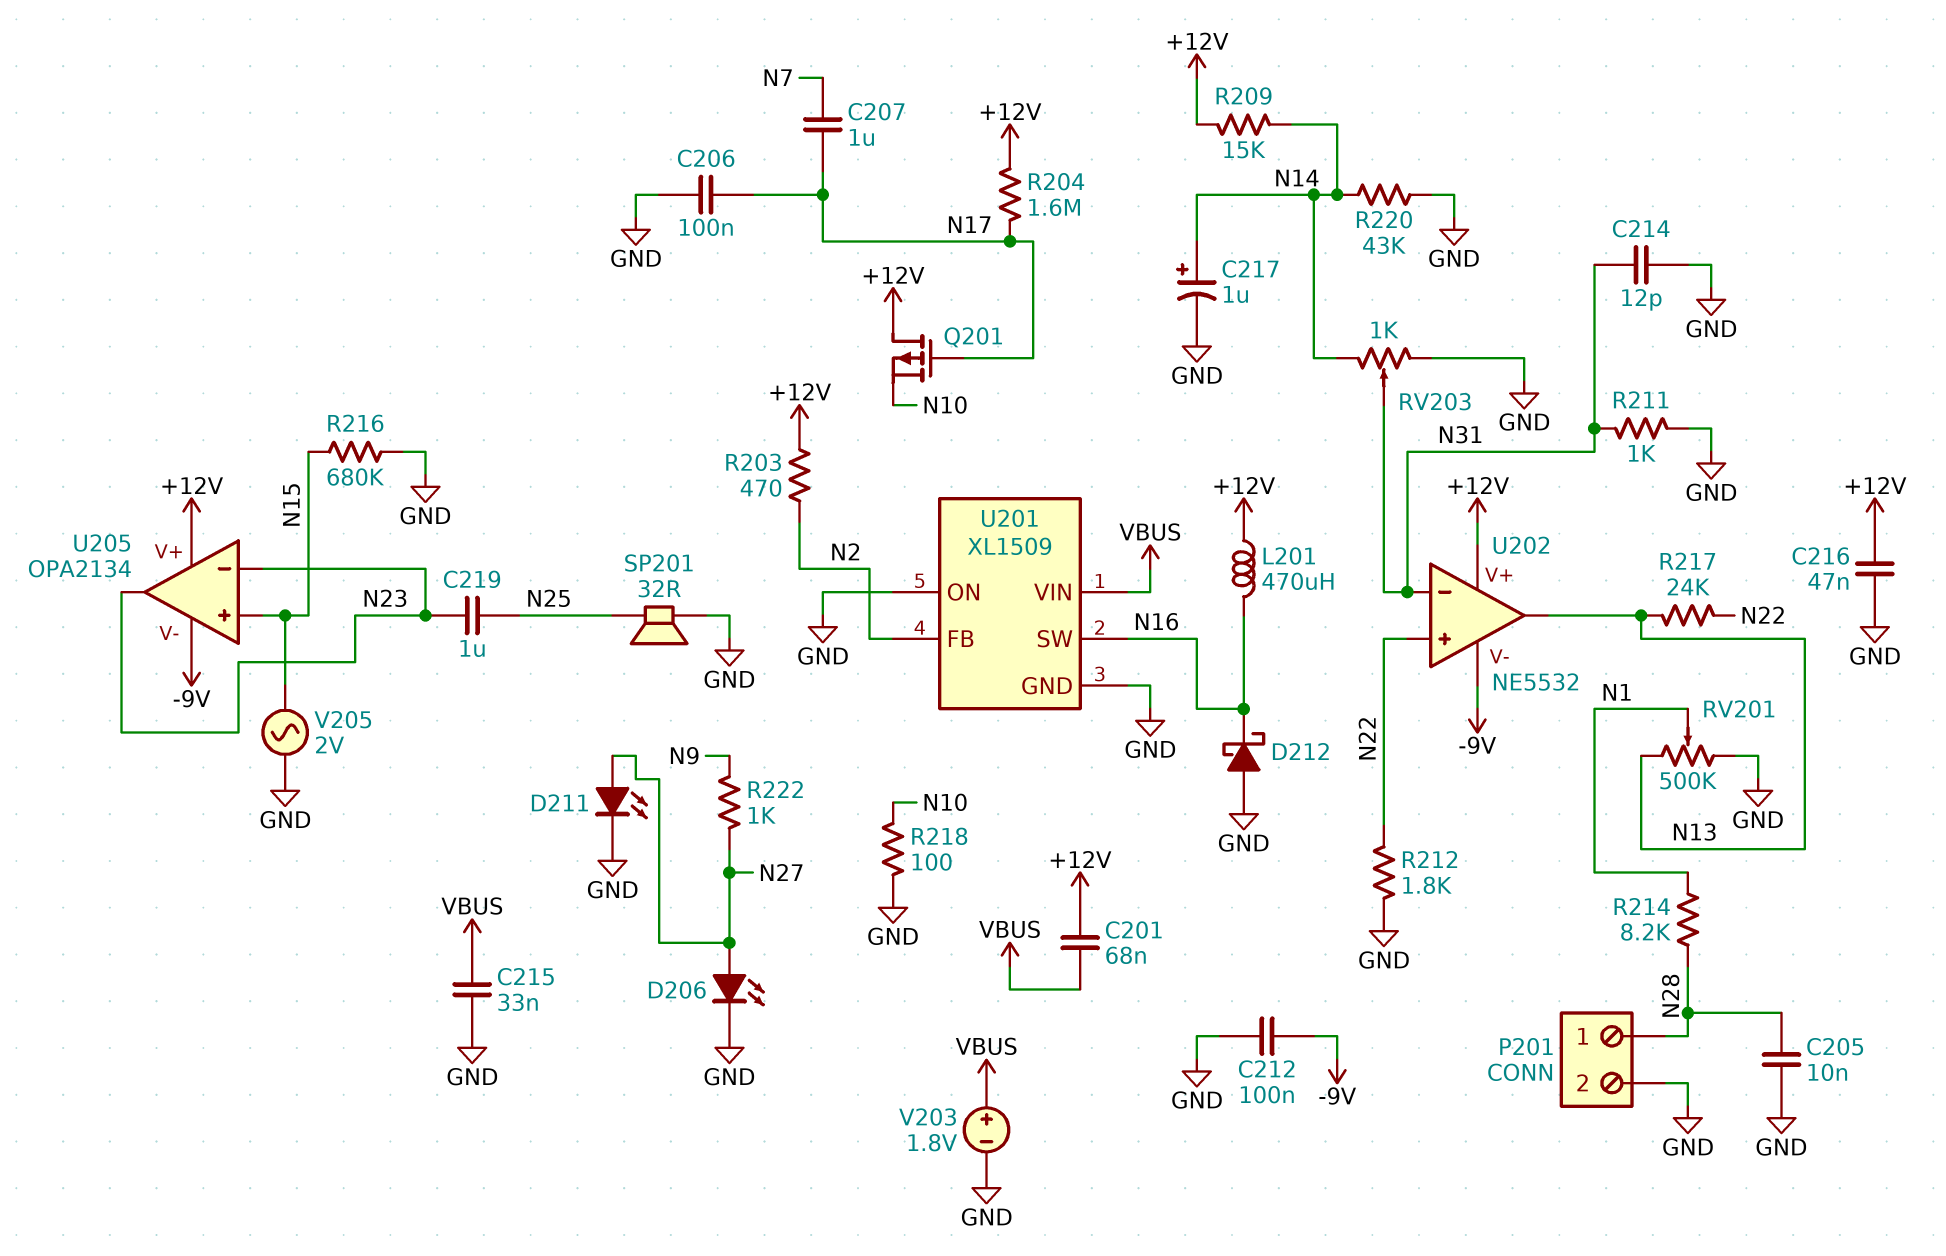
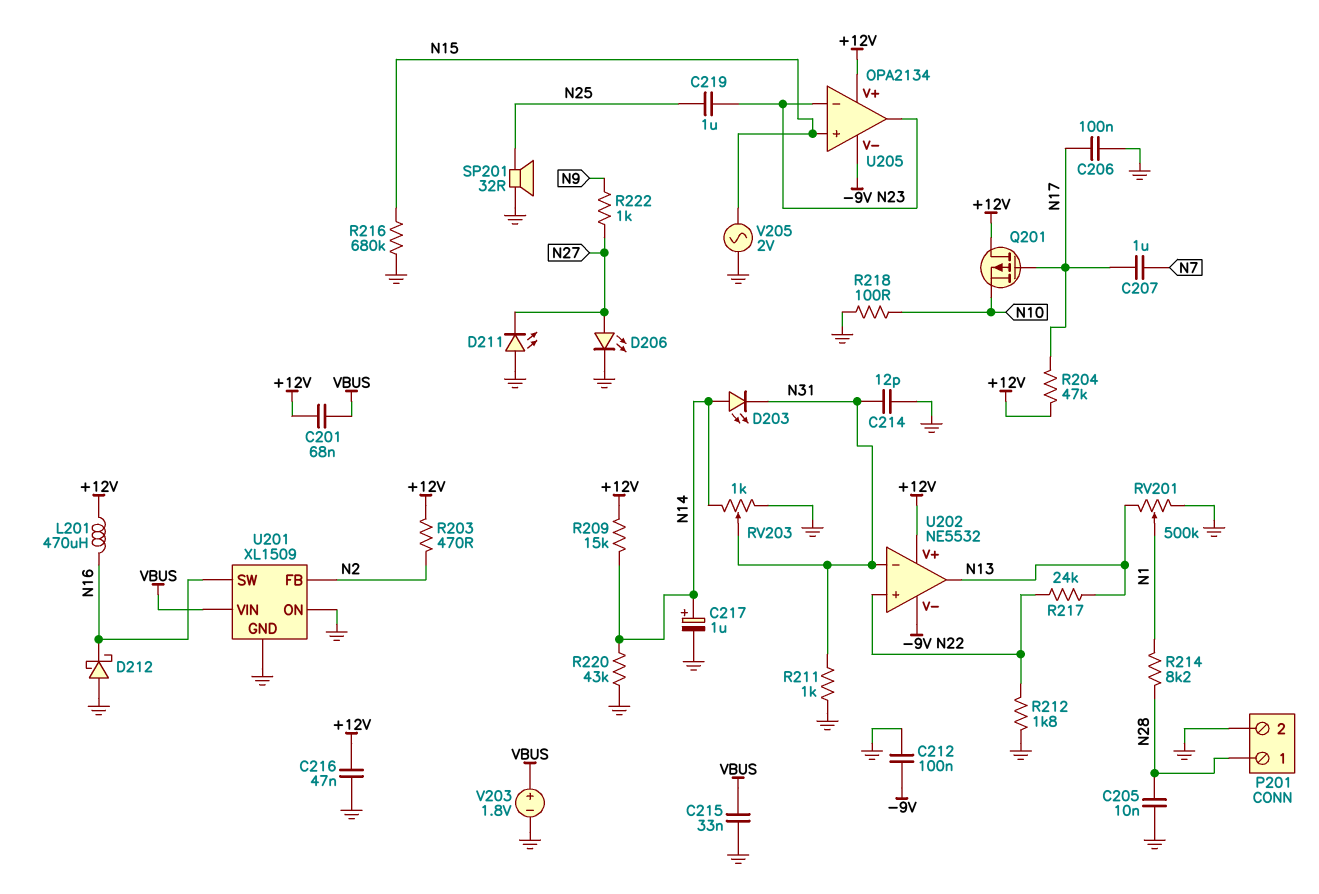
D203: none -> LED (A N14, K N31)
D211: LED (A N27, K GND) -> LED (A GND, K N27)
R204: 1.6M (+12V, N17) -> 47k (+12V, N17)

